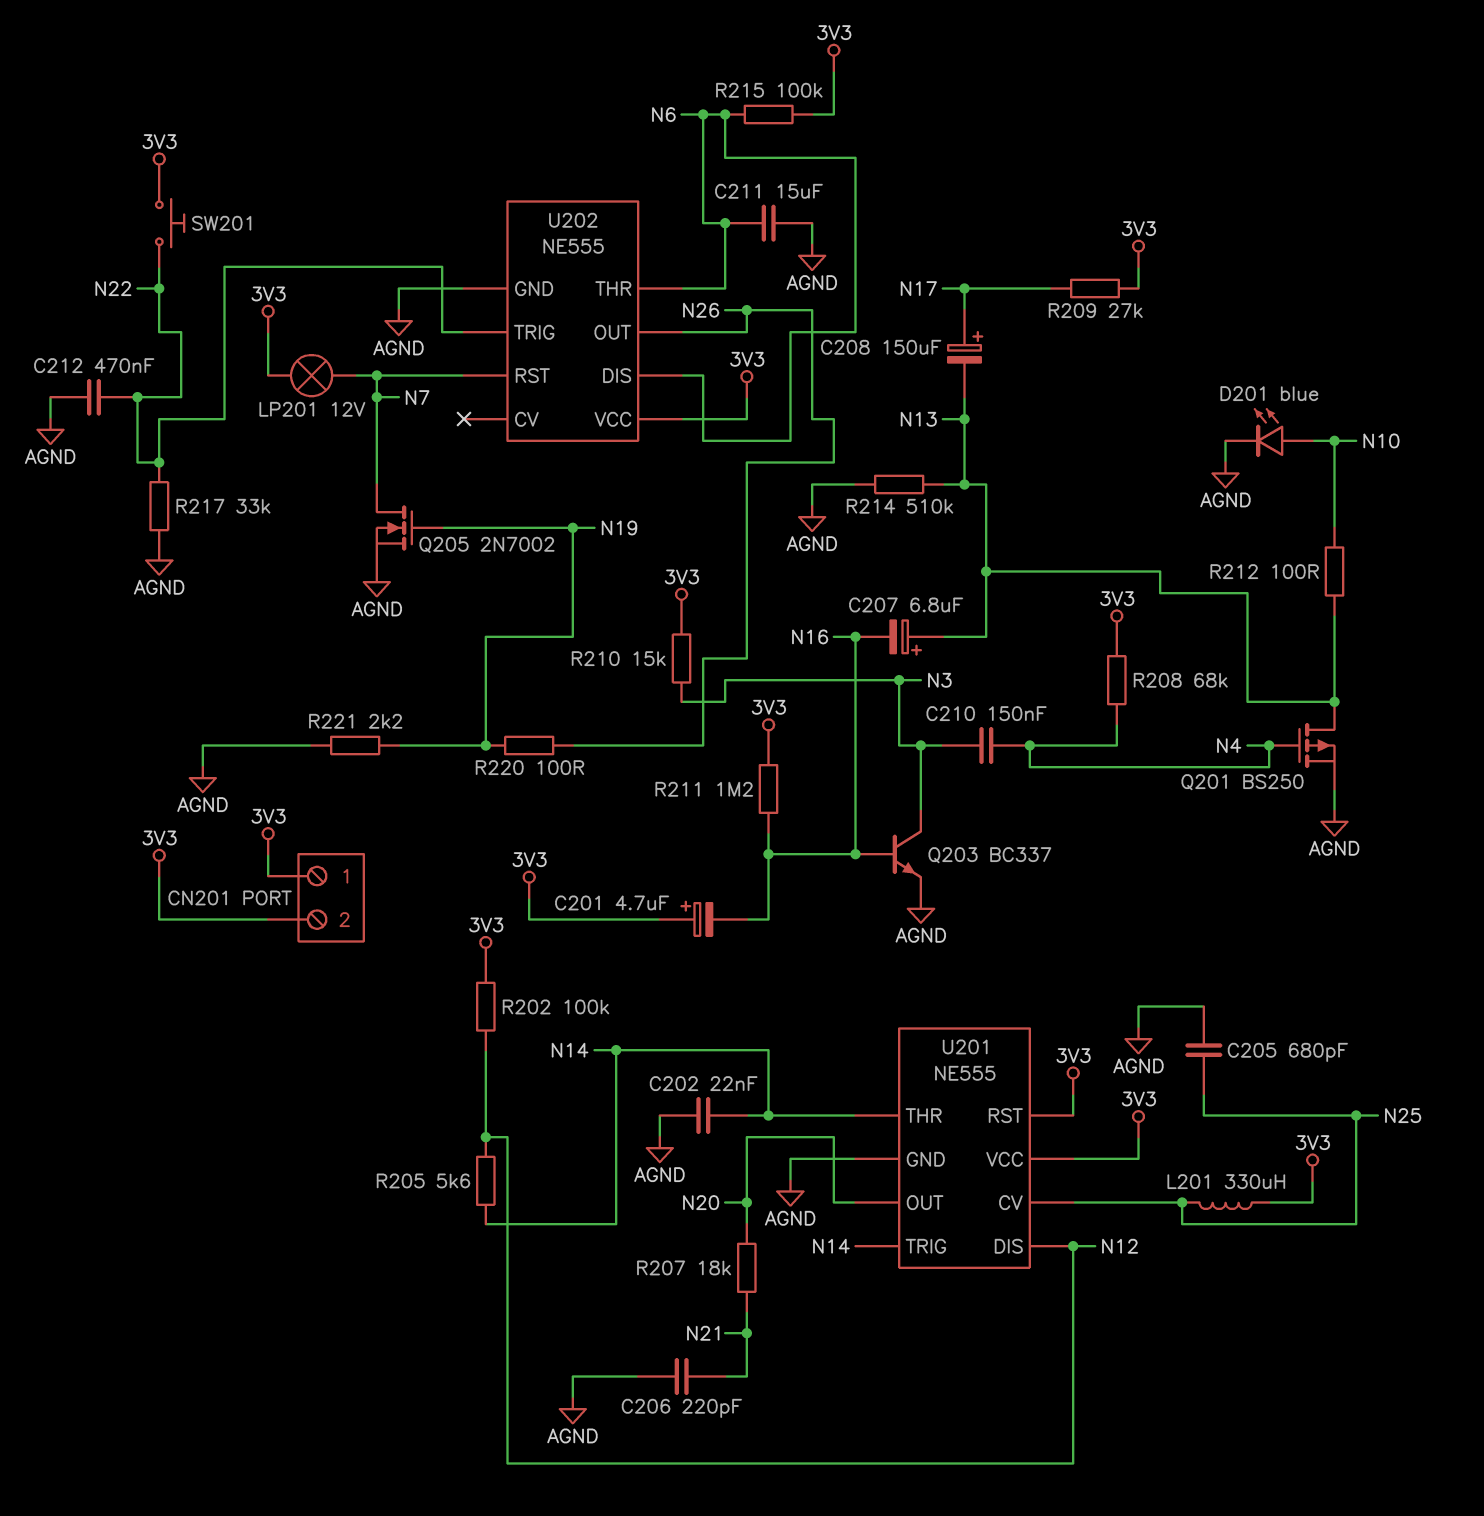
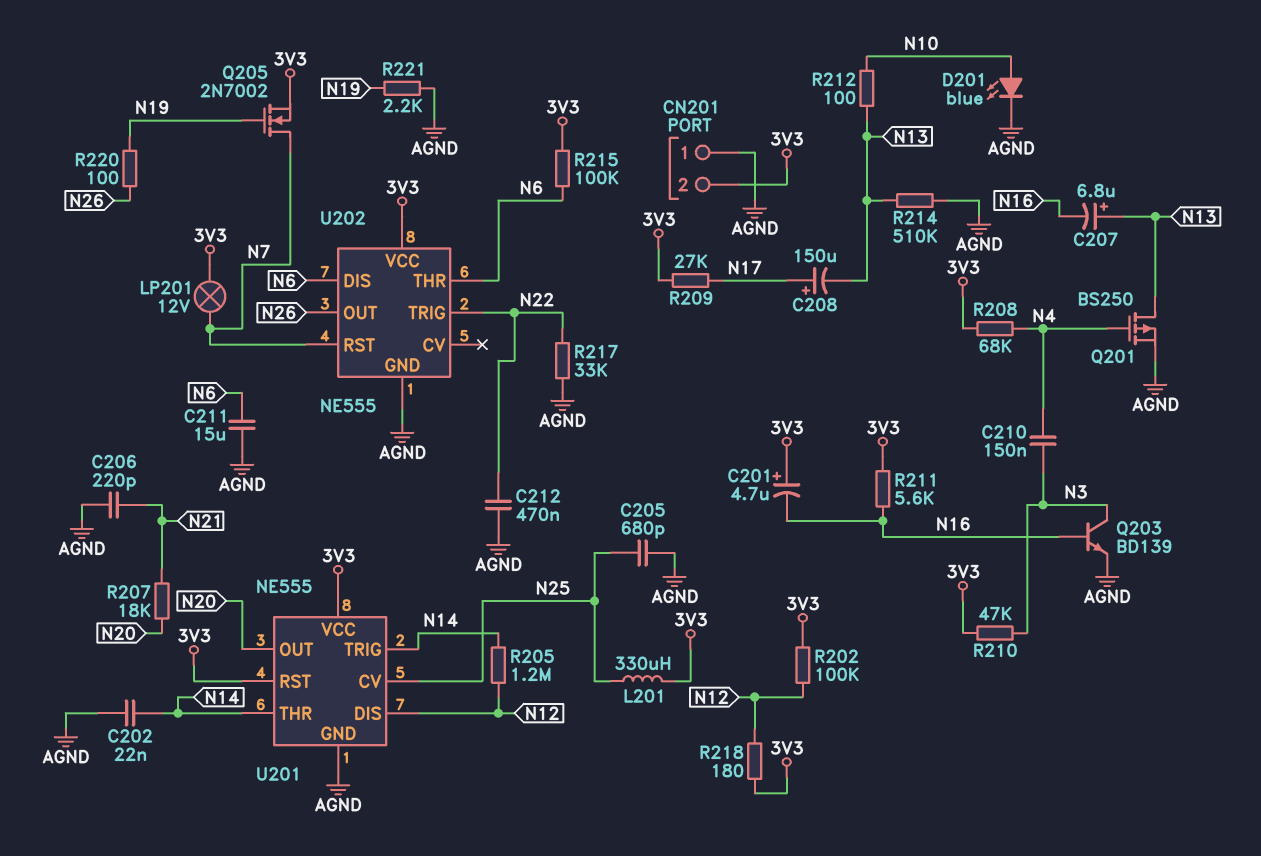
CN201 pin 1: 3V3 -> AGND
Q203: NPN BC337 (B N16, C N3, E AGND) -> NPN BD139 (B N16, C N3, E AGND)
Q205: NMOS 2N7002 (G N19, D N7, S AGND) -> NMOS 2N7002 (G N19, D N7, S 3V3)
R205: 5.6k (N12, N14) -> 1.2M (N12, N14)
R210: 15k (3V3, N3) -> 47k (3V3, N3)
R211: 1.2M (3V3, N16) -> 5.6k (3V3, N16)
R218: none -> 180 (3V3, N12)
SW201: button (3V3, N22) -> none

